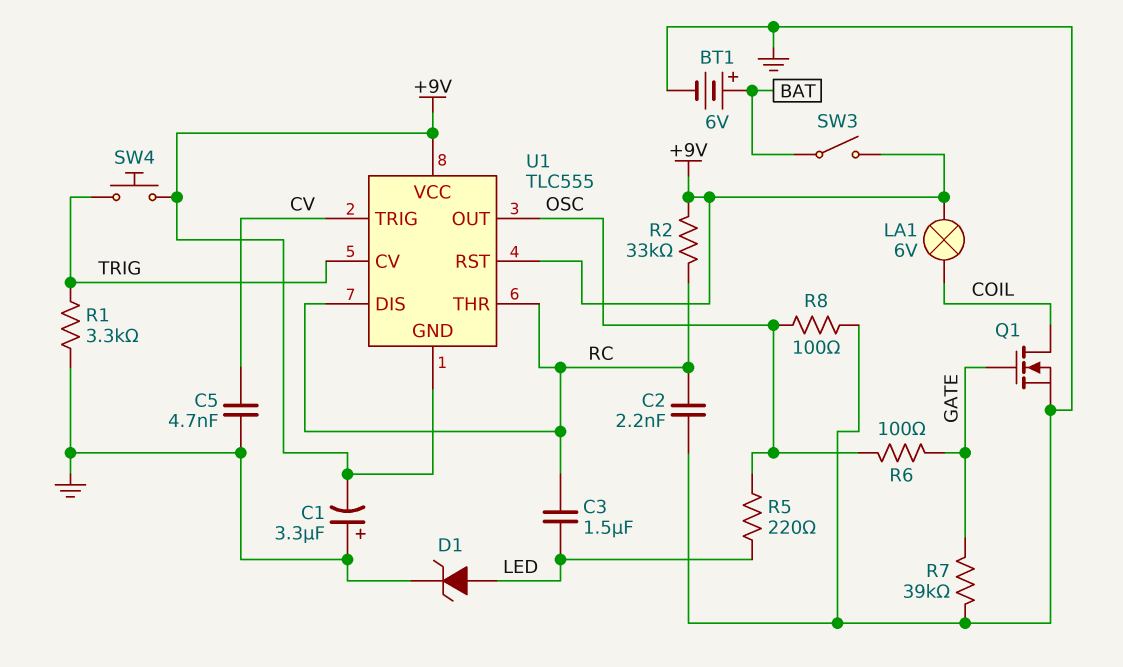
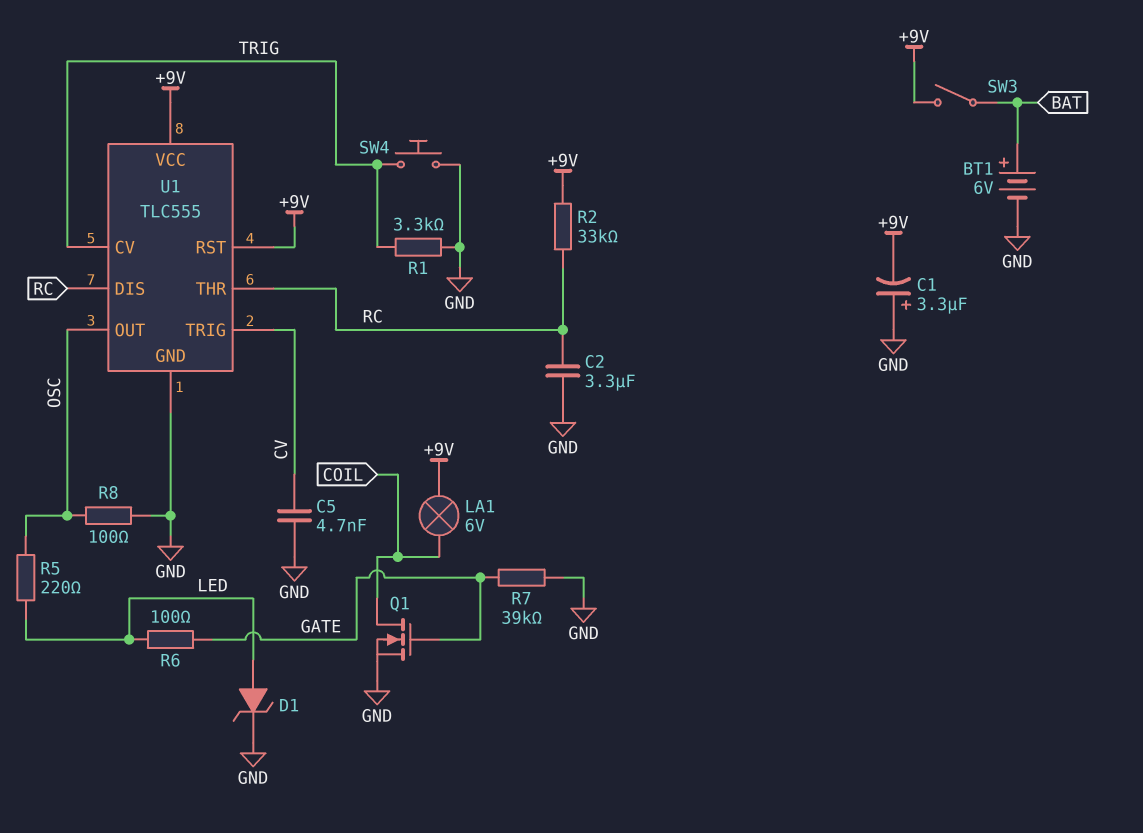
C2: 2.2nF (GND, RC) -> 3.3uF (GND, RC)
C3: 1.5uF (LED, RC) -> none
R6: 100 (GATE, OSC) -> 100 (GATE, LED)
SW4: button (+9V, TRIG) -> button (GND, TRIG)
U1 pin GND: +9V -> GND

